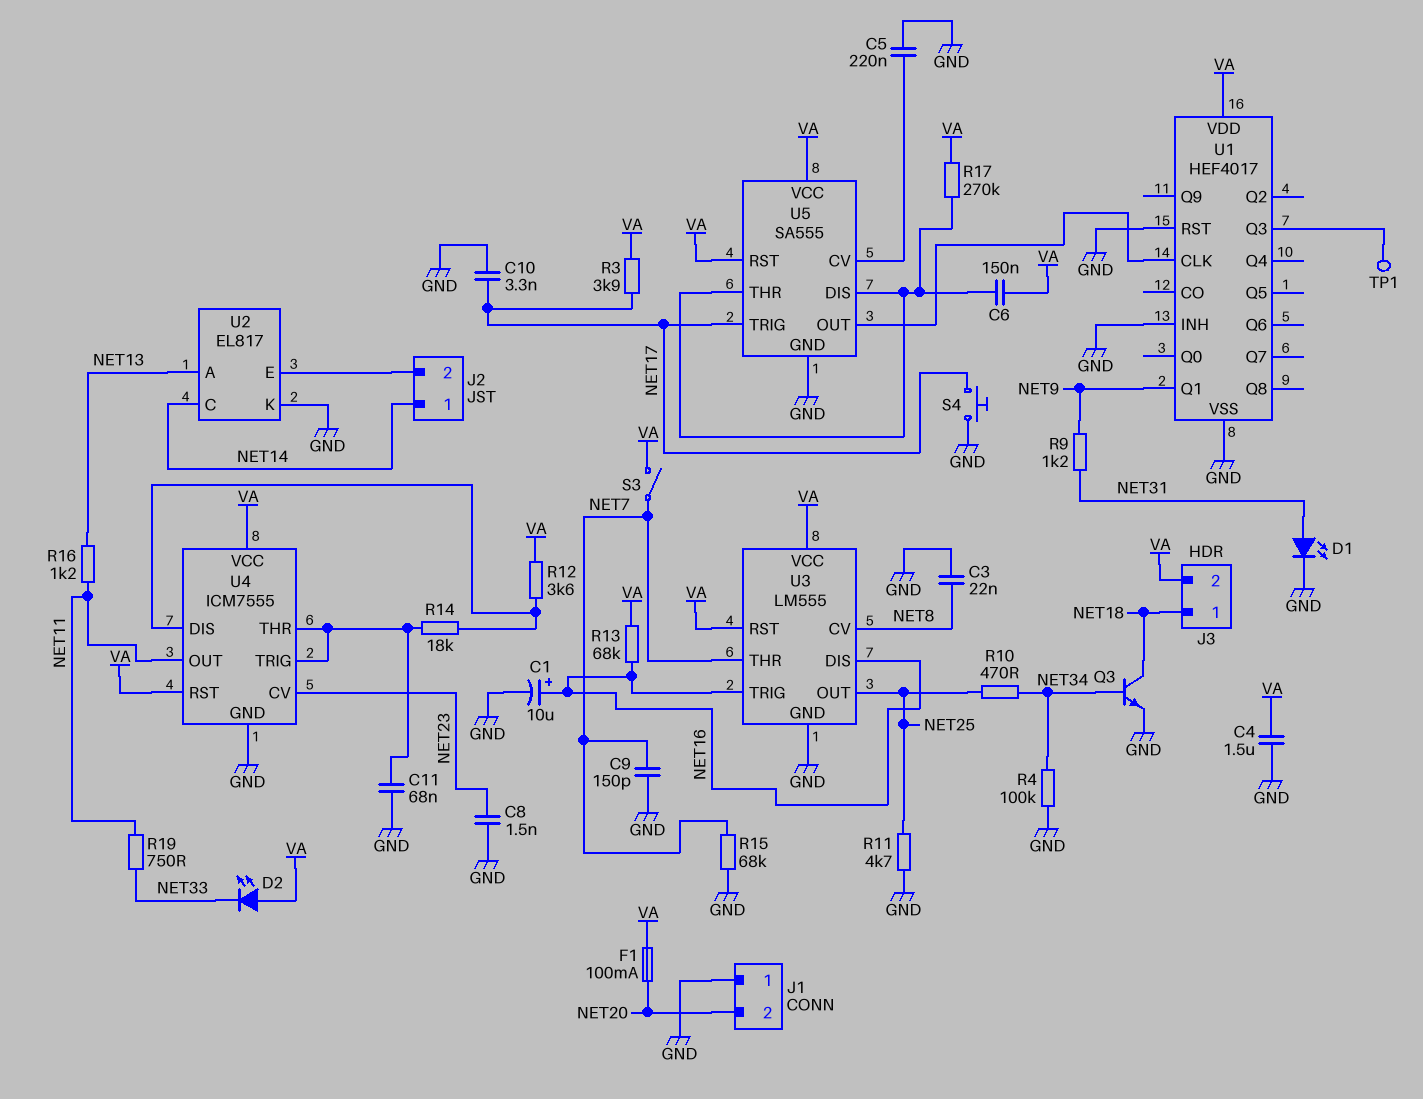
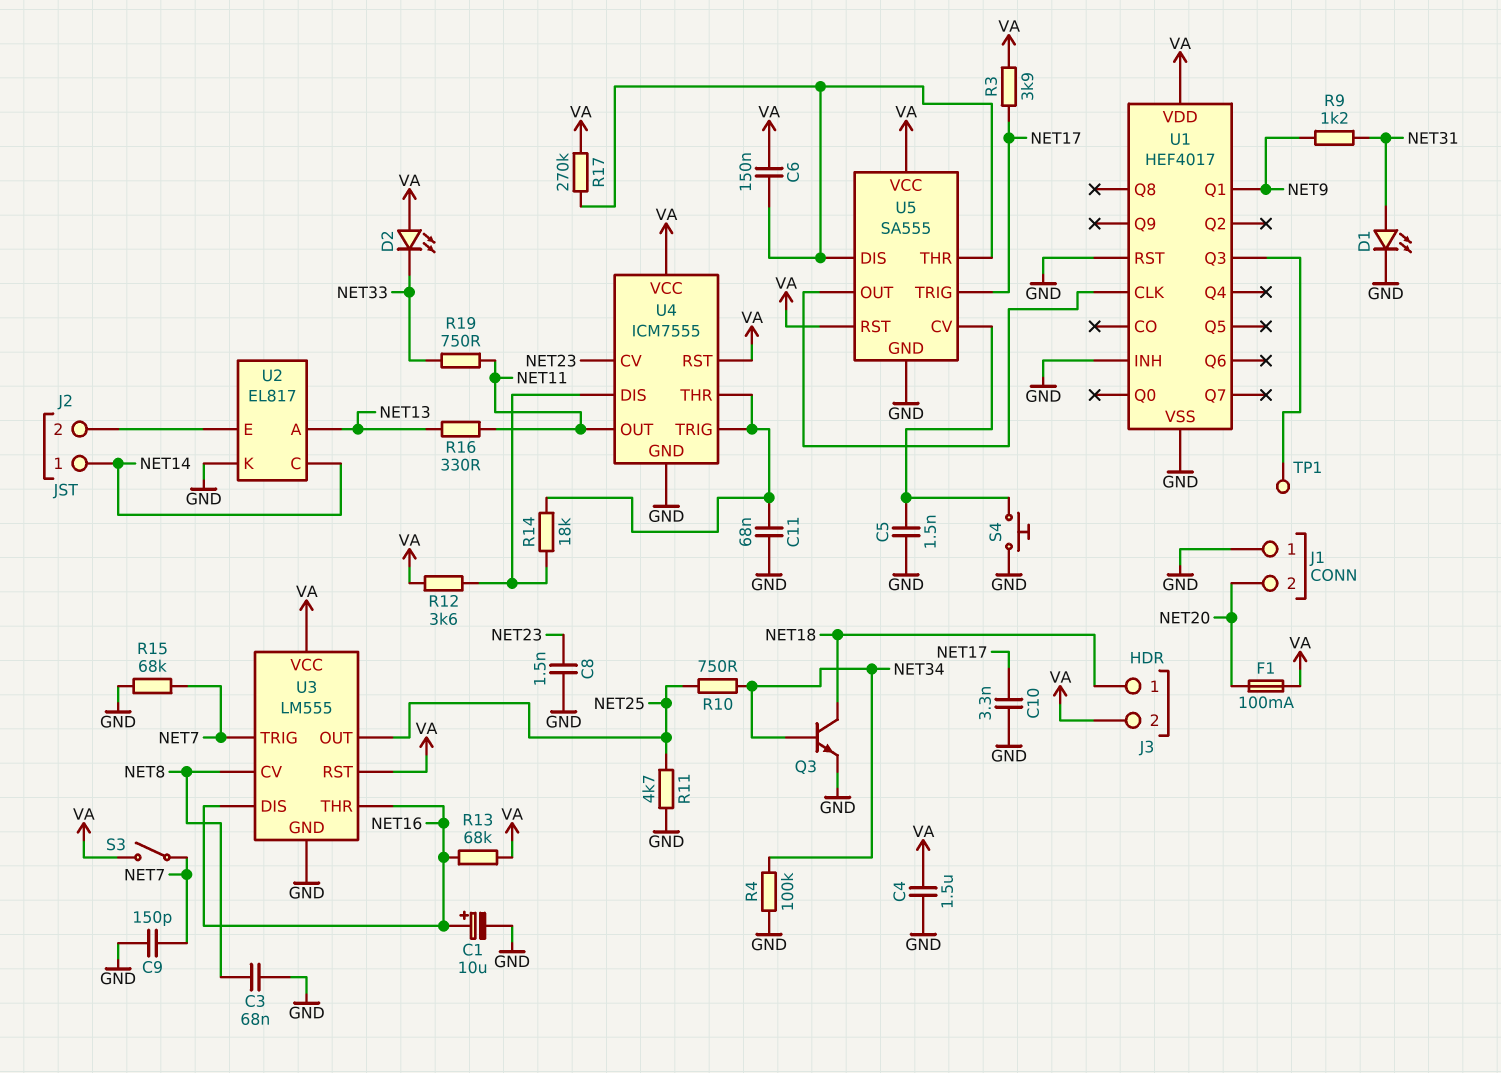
C3: 22nF (GND, NET8) -> 68nF (GND, NET8)
C5: 220nF (GND, U5/CV) -> 1.5nF (GND, U5/CV)
R10: 470 (NET25, NET34) -> 750 (NET25, NET34)
R16: 1.2k (NET11, NET13) -> 330 (NET11, NET13)
S4: button (GND, NET17) -> button (GND, U5/CV)
U3 pin THR: NET7 -> NET16
U3 pin TRIG: NET16 -> NET7

